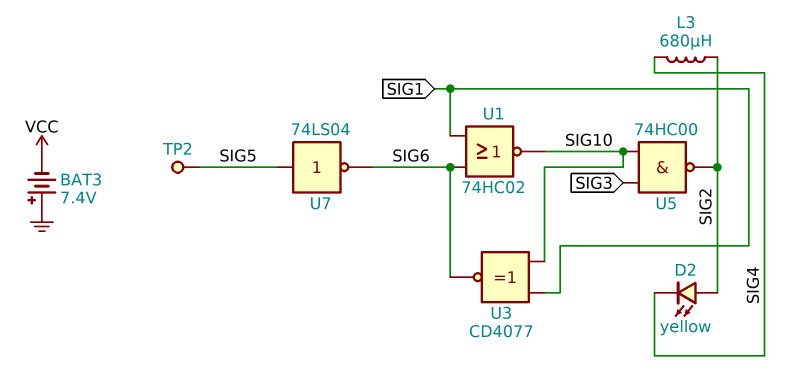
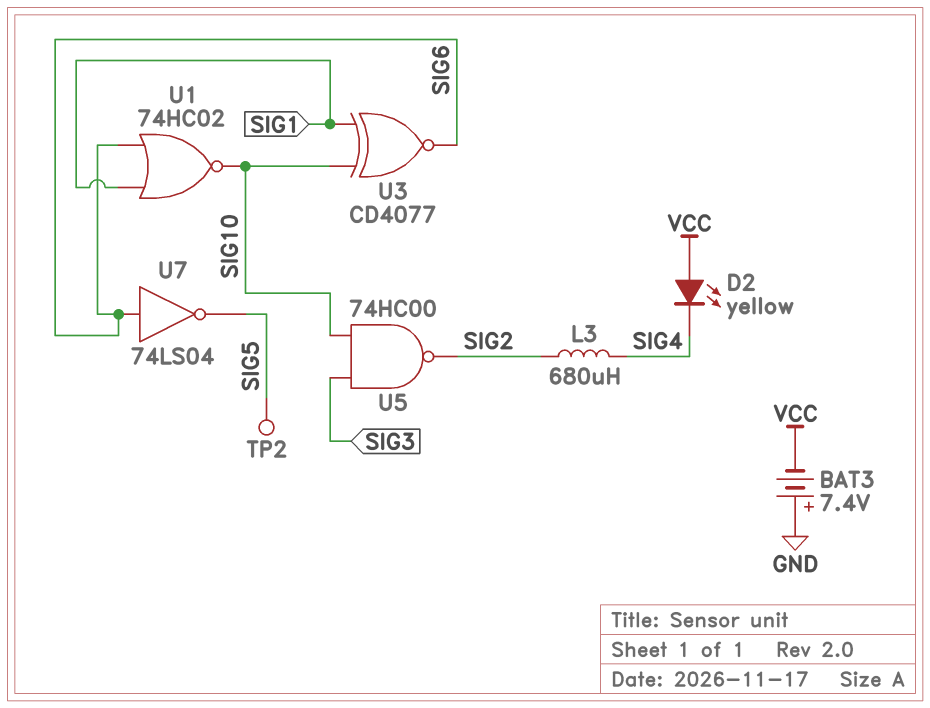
D2: LED yellow (A SIG2, K SIG4) -> LED yellow (A VCC, K SIG4)
U7: NOT 74LS04 (in SIG5, out SIG6) -> NOT 74LS04 (in SIG6, out SIG5)

